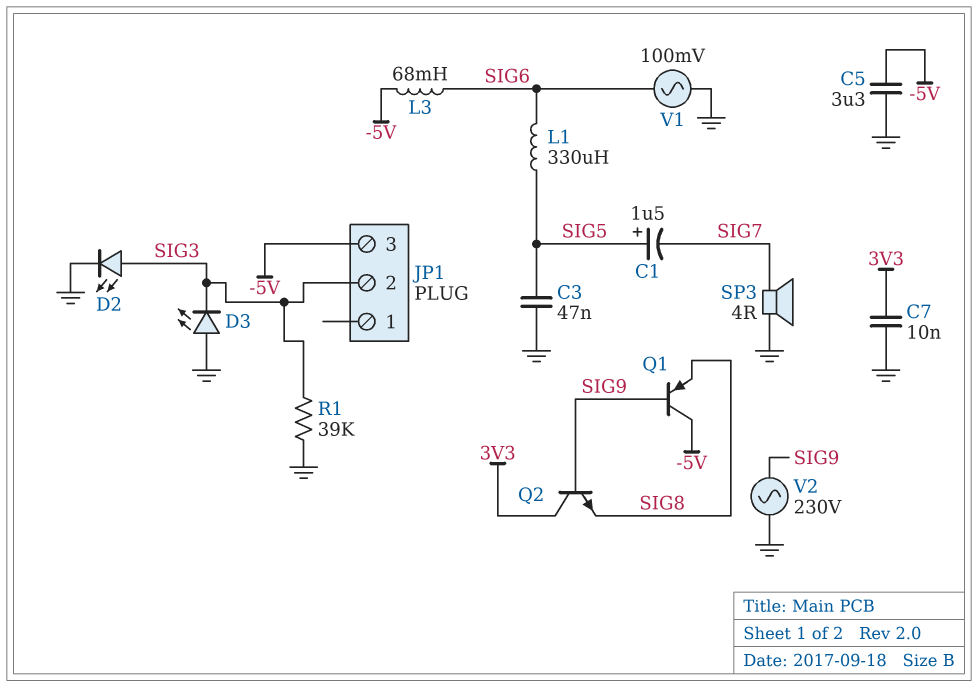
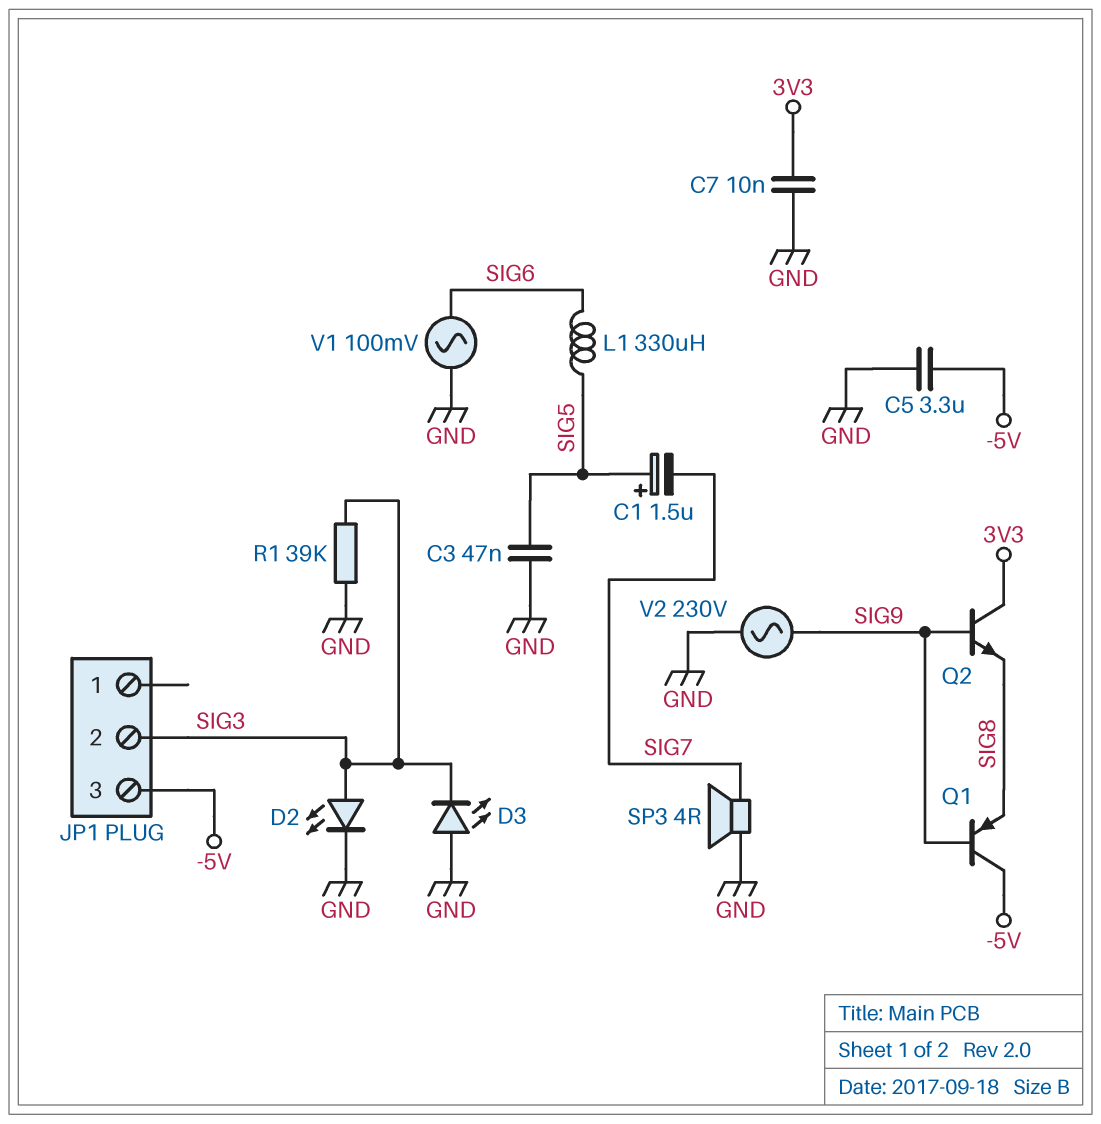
L3: 68mH (-5V, SIG6) -> none

